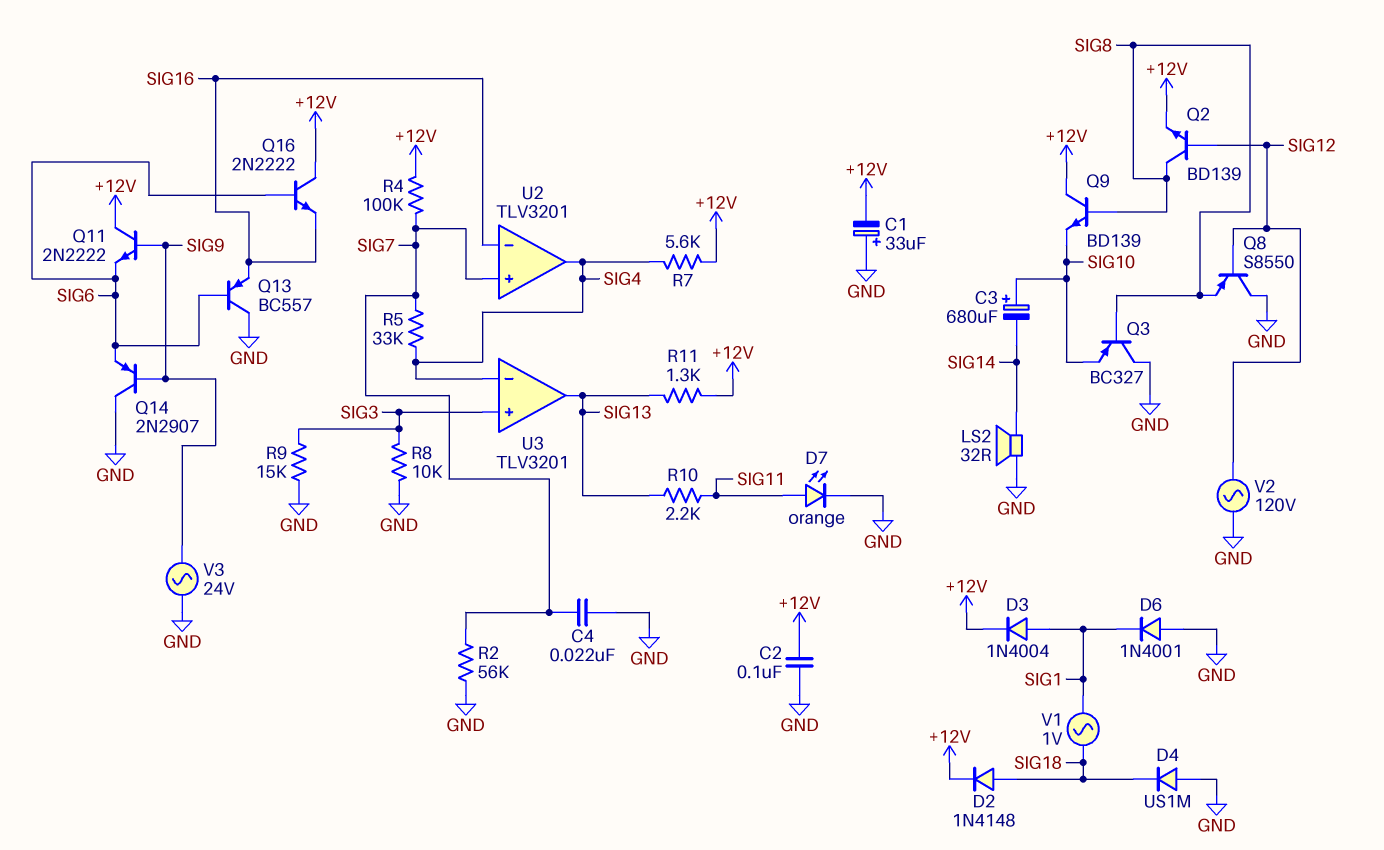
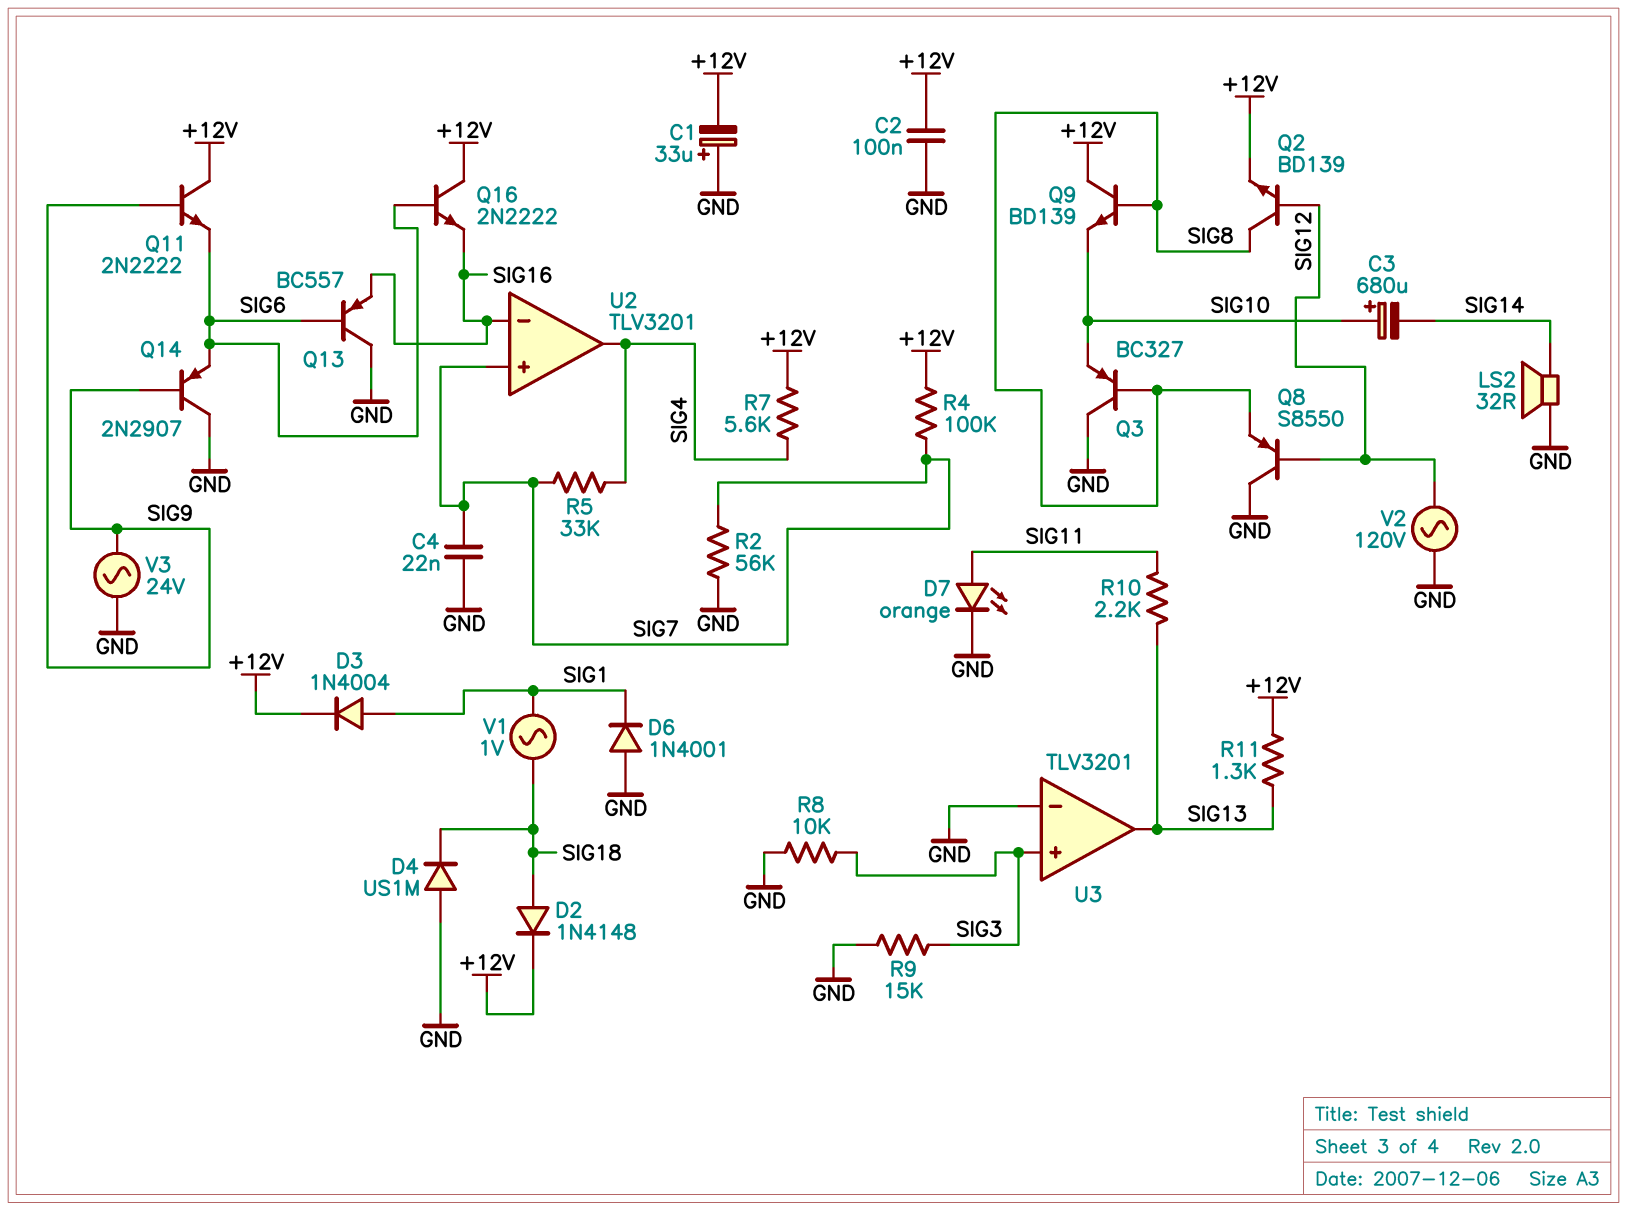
U3 pin in-: SIG4 -> GND

